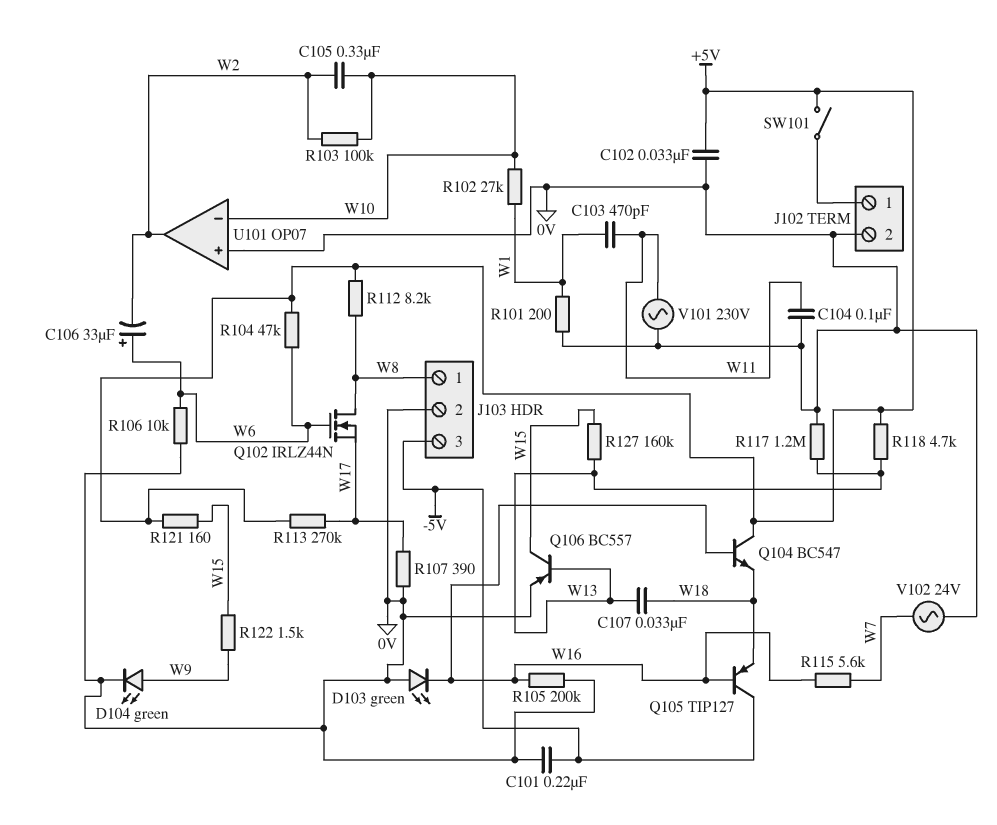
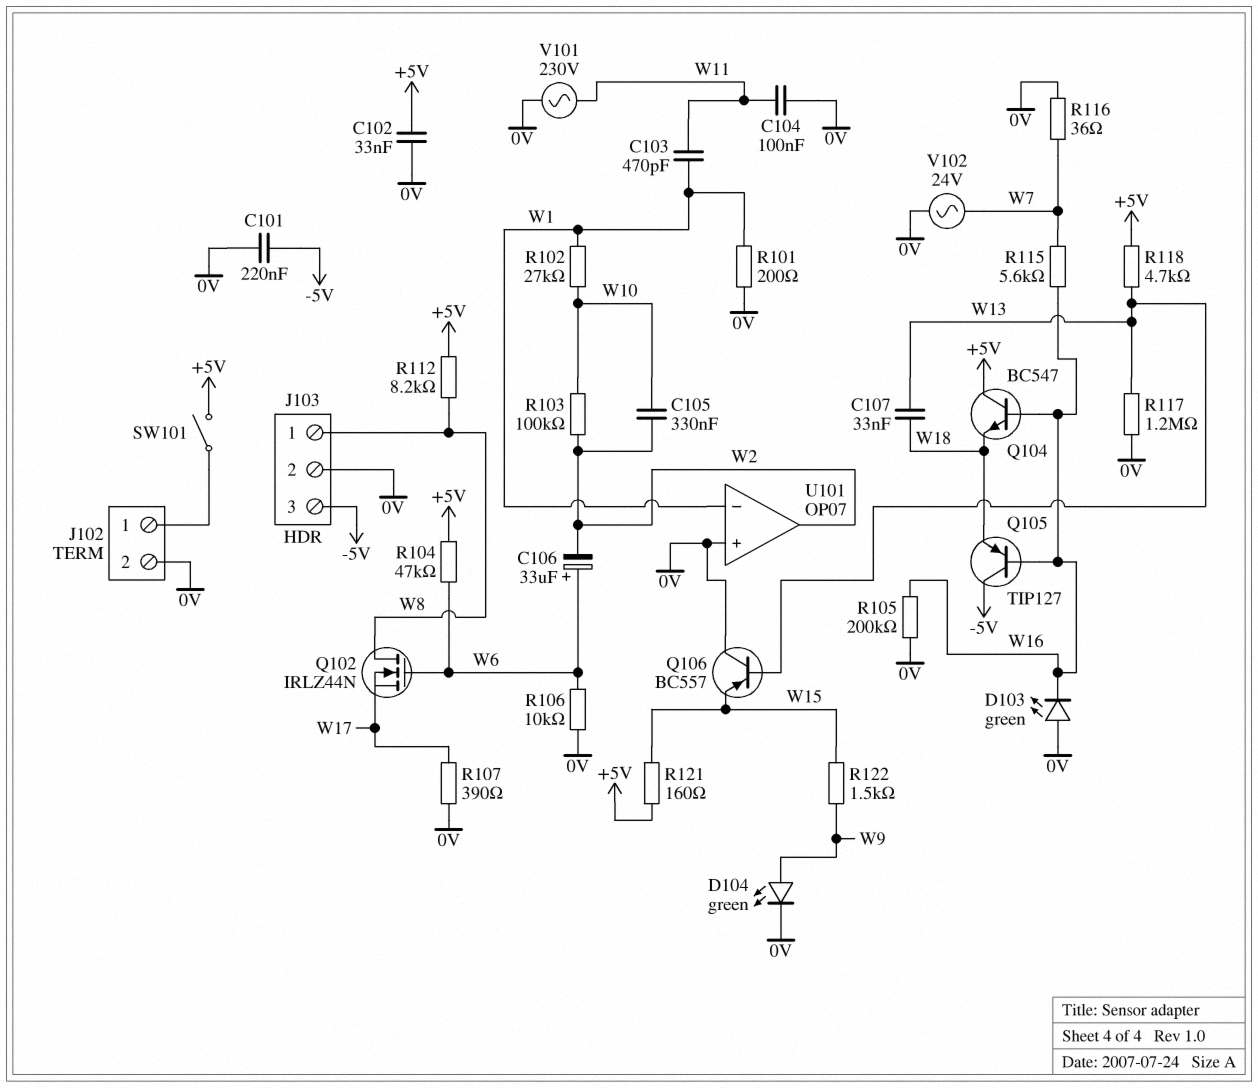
Q106: PNP BC557 (B W13, C W15, E 0V) -> PNP BC557 (B W13, C 0V, E W15)
R113: 270k (+5V, W17) -> none
R116: none -> 36 (0V, W7)
R127: 160k (W13, W15) -> none
U101 pin in-: W10 -> W1

